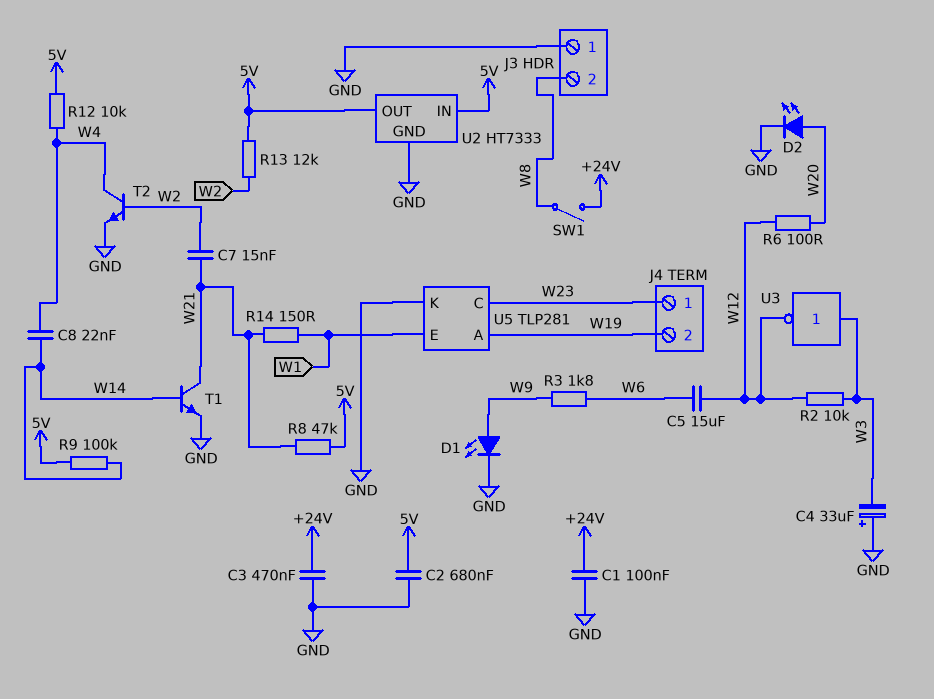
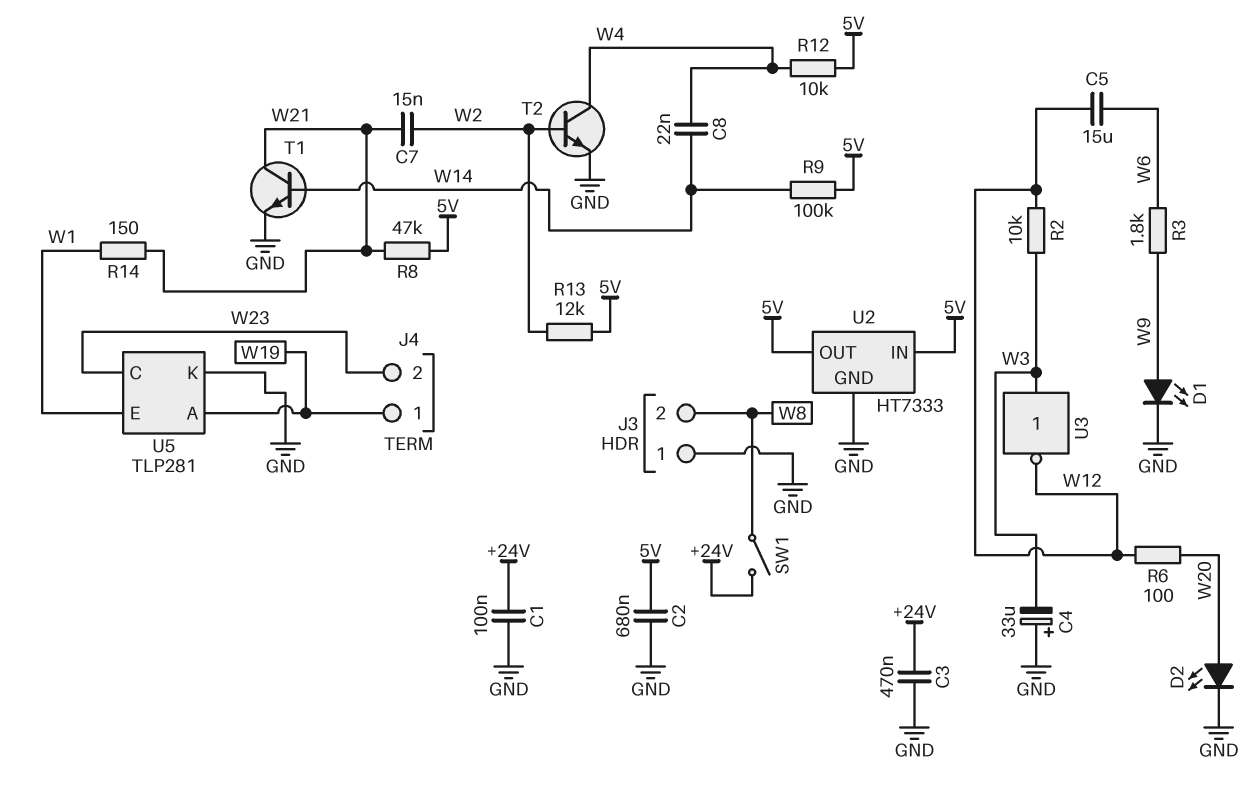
J4 pin 1: W23 -> W19
J4 pin 2: W19 -> W23

